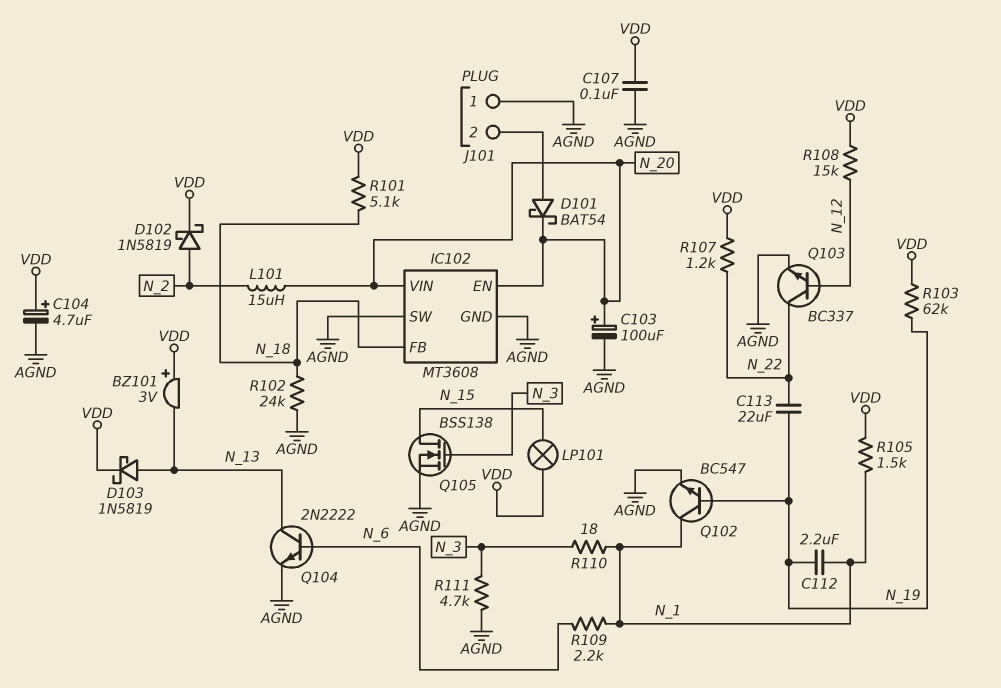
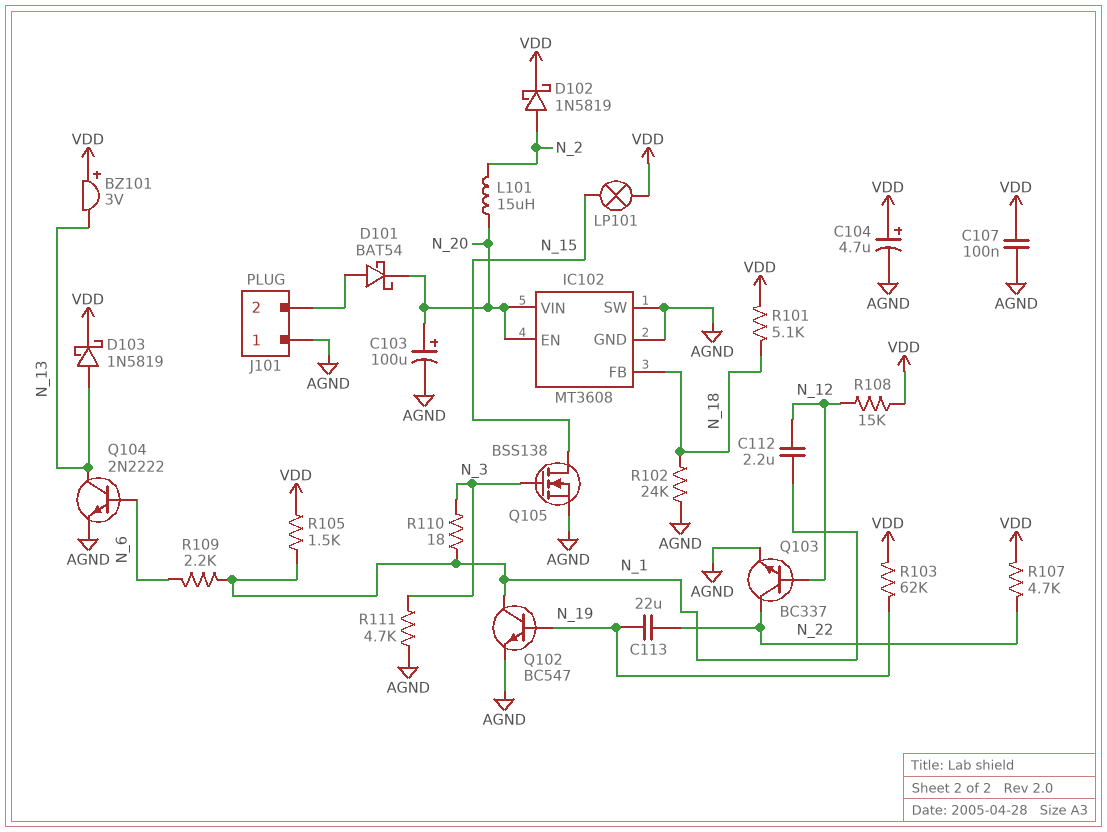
C112: 2.2uF (N_1, N_19) -> 2.2uF (N_1, N_12)
R107: 1.2k (N_22, VDD) -> 4.7k (N_22, VDD)

